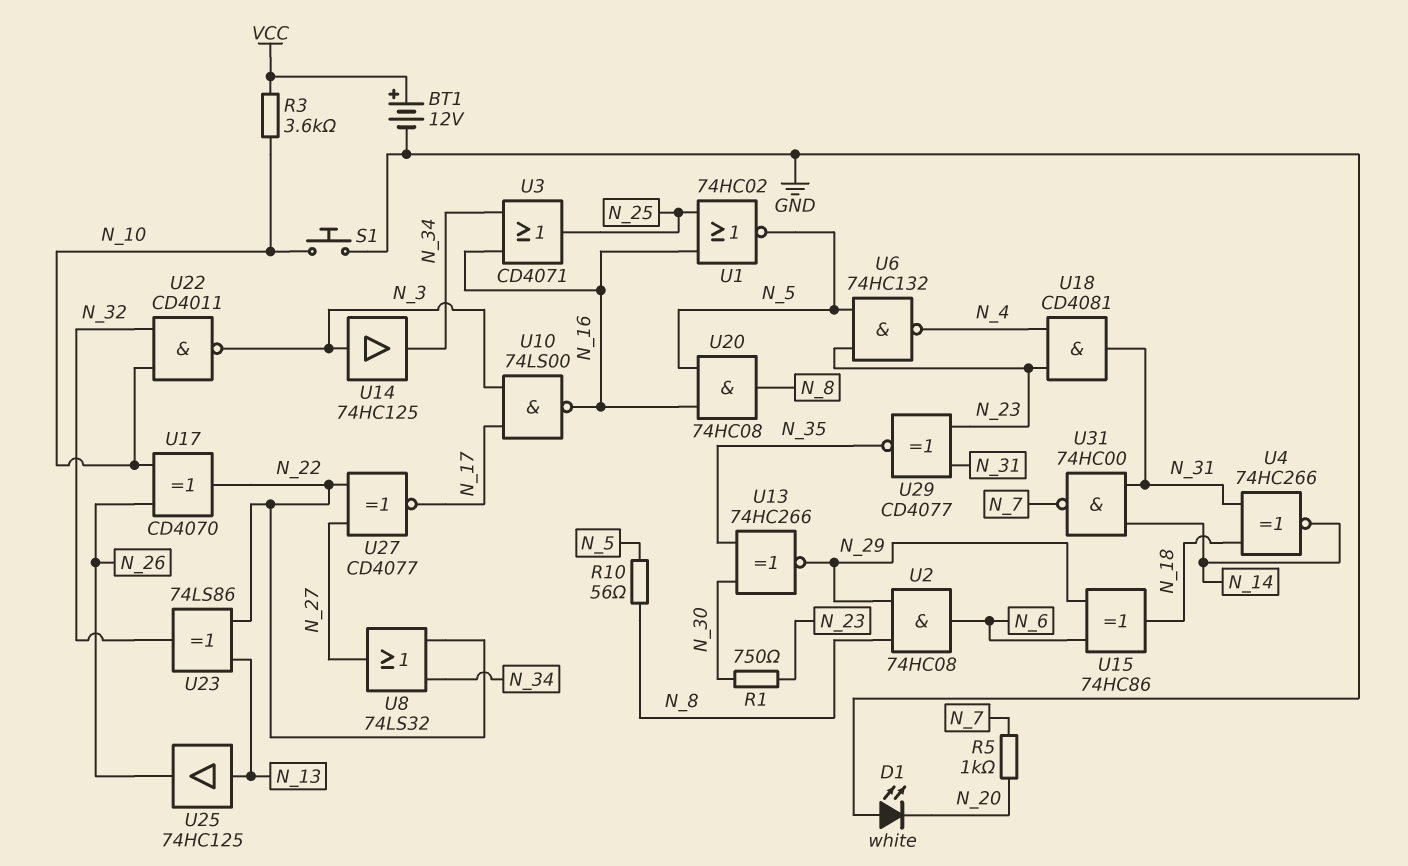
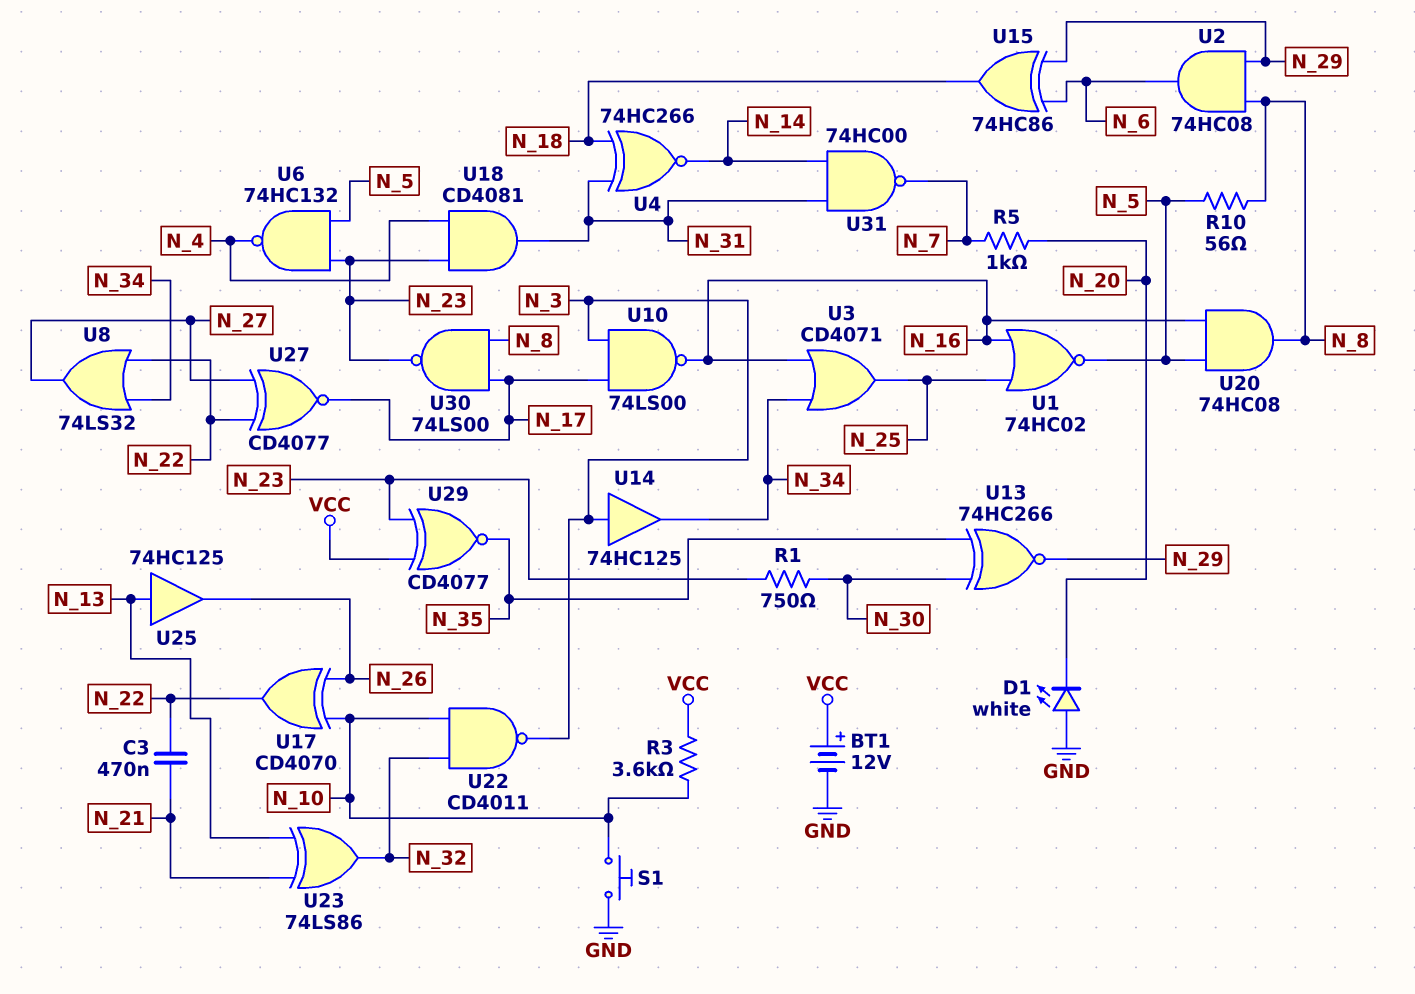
C3: none -> 470nF (N_21, N_22)
U23: XOR 74LS86 (in N_13, in N_22, out N_32) -> XOR 74LS86 (in N_13, in N_21, out N_32)
U29: XNOR CD4077 (in N_23, in N_31, out N_35) -> XNOR CD4077 (in N_23, in VCC, out N_35)
U30: none -> NAND 74LS00 (in N_8, in N_17, out N_23)

